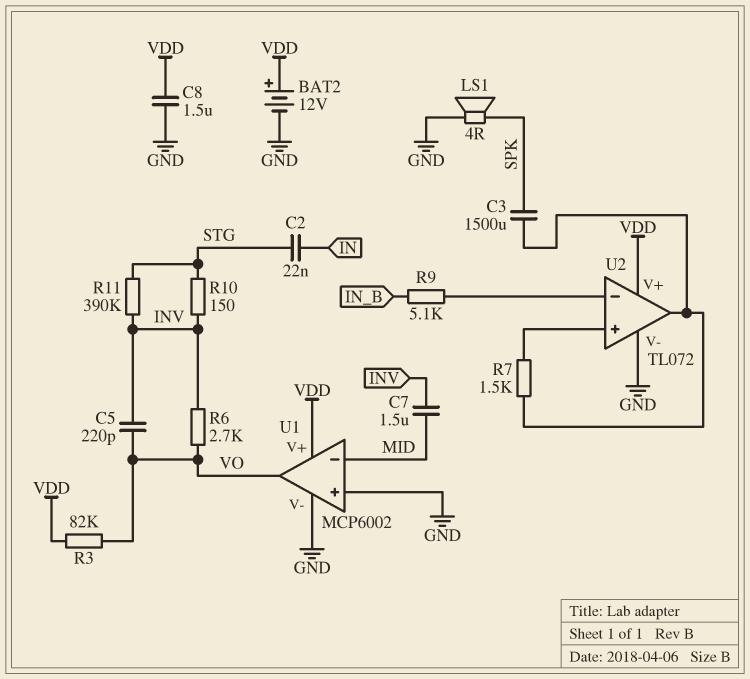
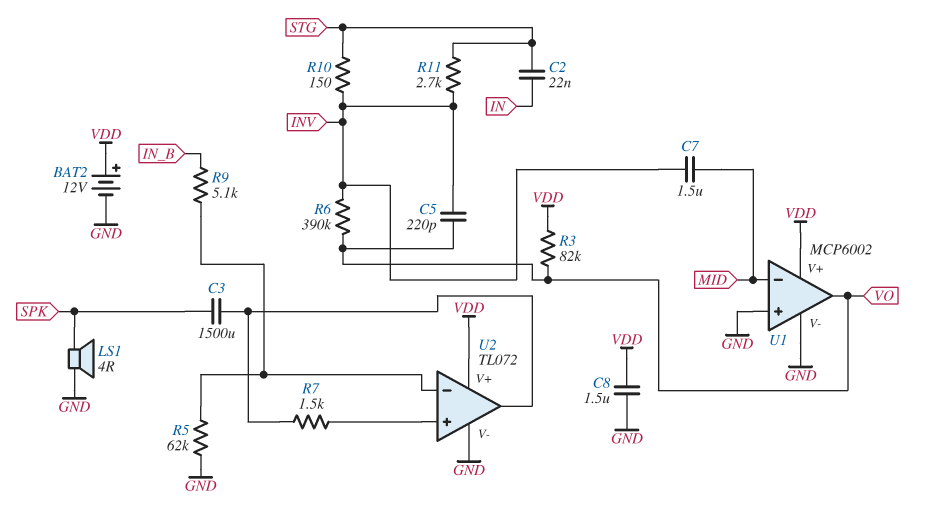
R5: none -> 62k (GND, U2/in-)
R6: 2.7k (INV, VO) -> 390k (INV, VO)
R11: 390k (INV, STG) -> 2.7k (INV, STG)

